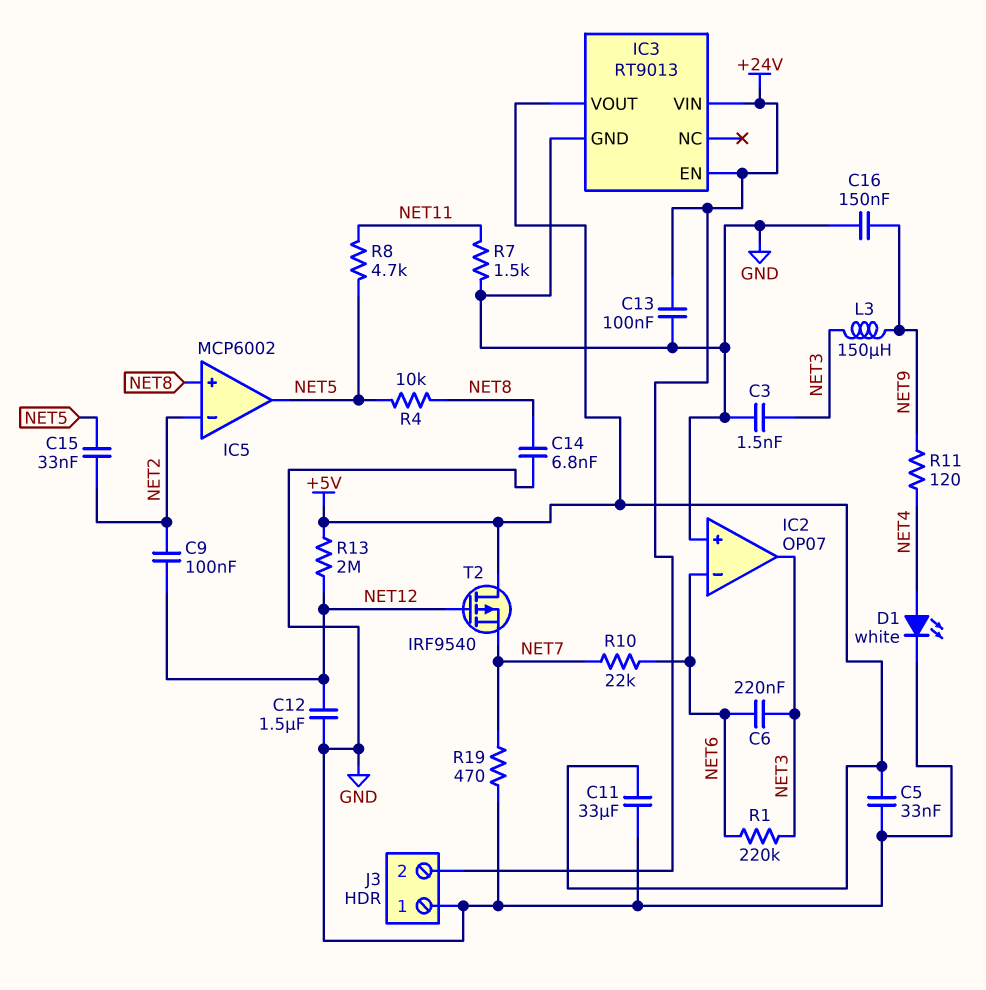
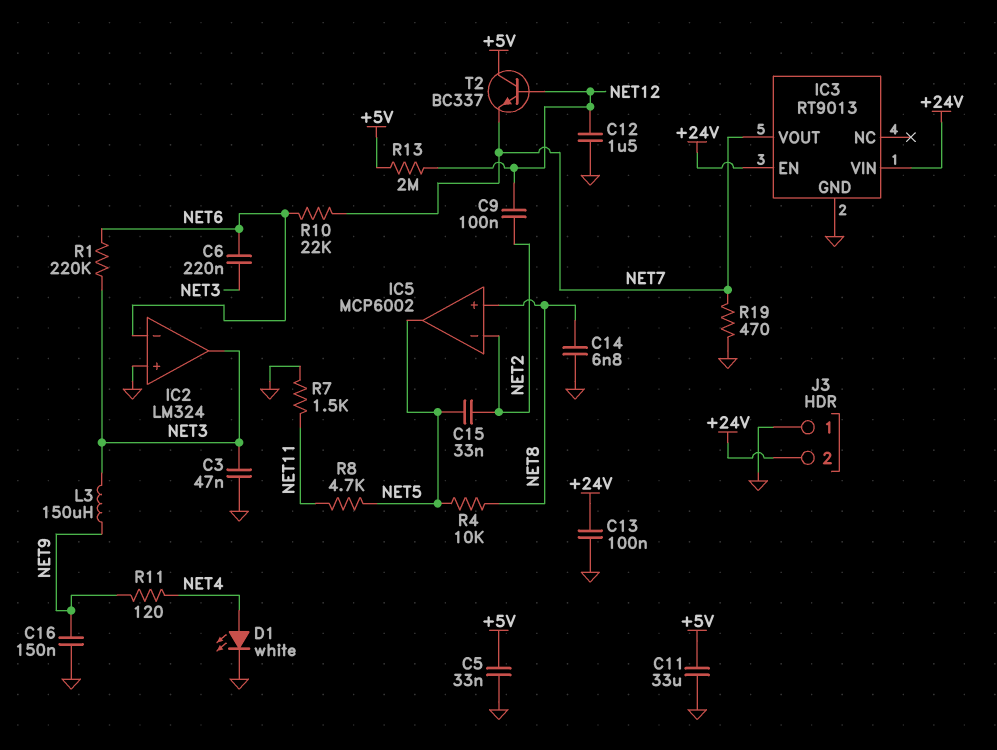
C3: 1.5nF (GND, NET3) -> 47nF (GND, NET3)
IC2: OP07 -> LM324
IC3 pin VOUT: +5V -> NET7
T2: PMOS IRF9540 (G NET12, D +5V, S NET7) -> NPN BC337 (B NET12, C +5V, E NET7)

